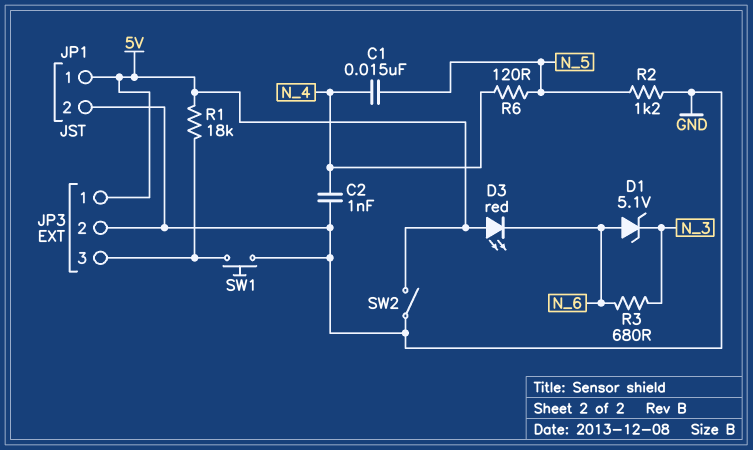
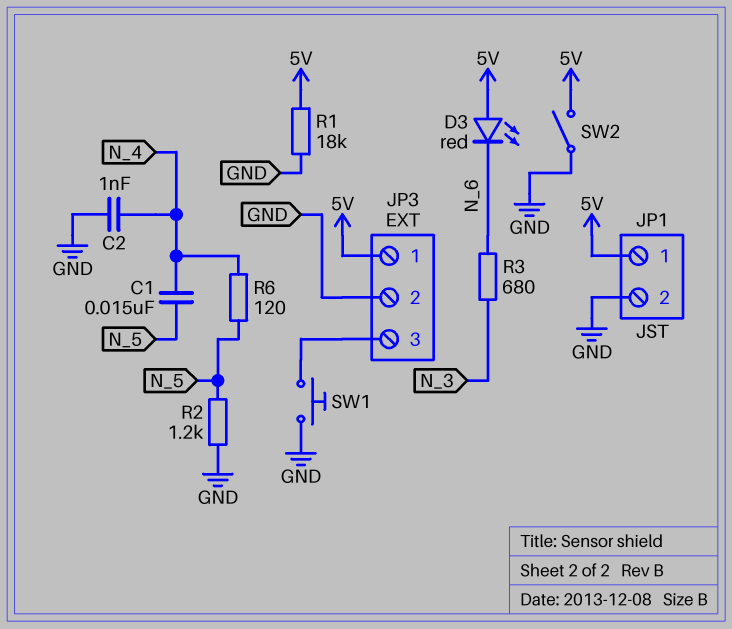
D1: zener 5.1V (A N_6, K N_3) -> none
R1: 18k (5V, JP3/3) -> 18k (5V, GND)

